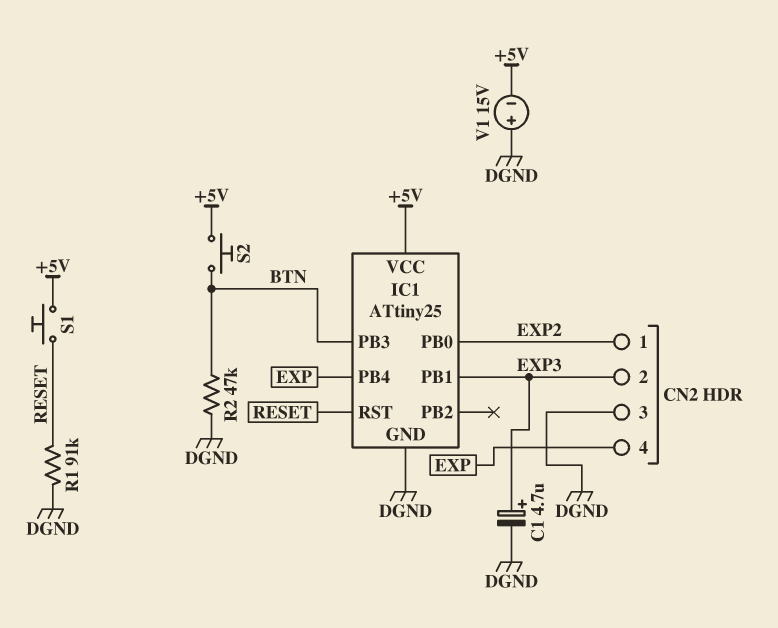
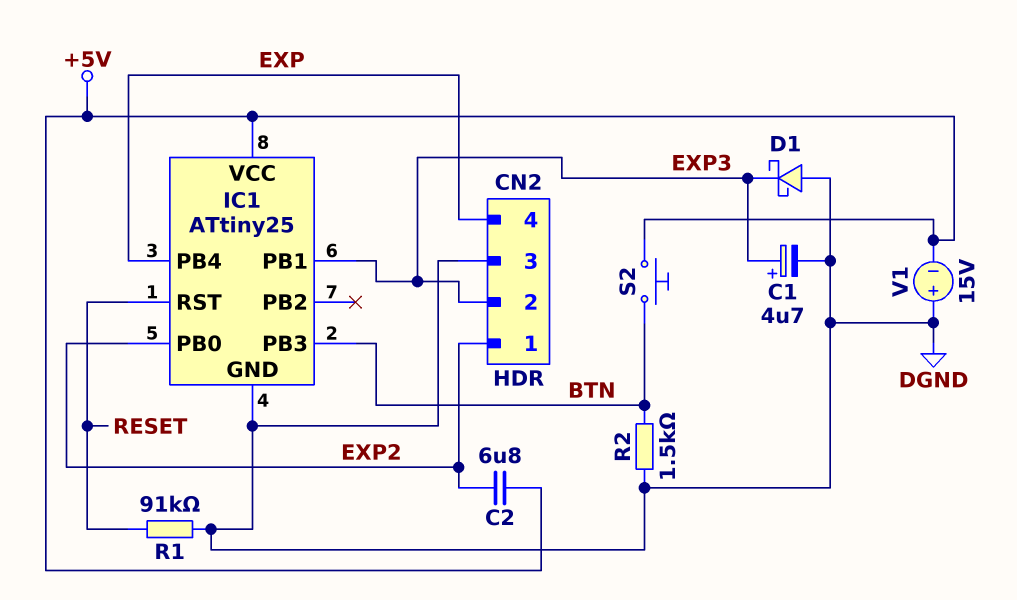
C2: none -> 6.8uF (+5V, EXP2)
D1: none -> schottky (A DGND, K EXP3)
R2: 47k (BTN, DGND) -> 1.5k (BTN, DGND)
S1: button (+5V, RESET) -> none

